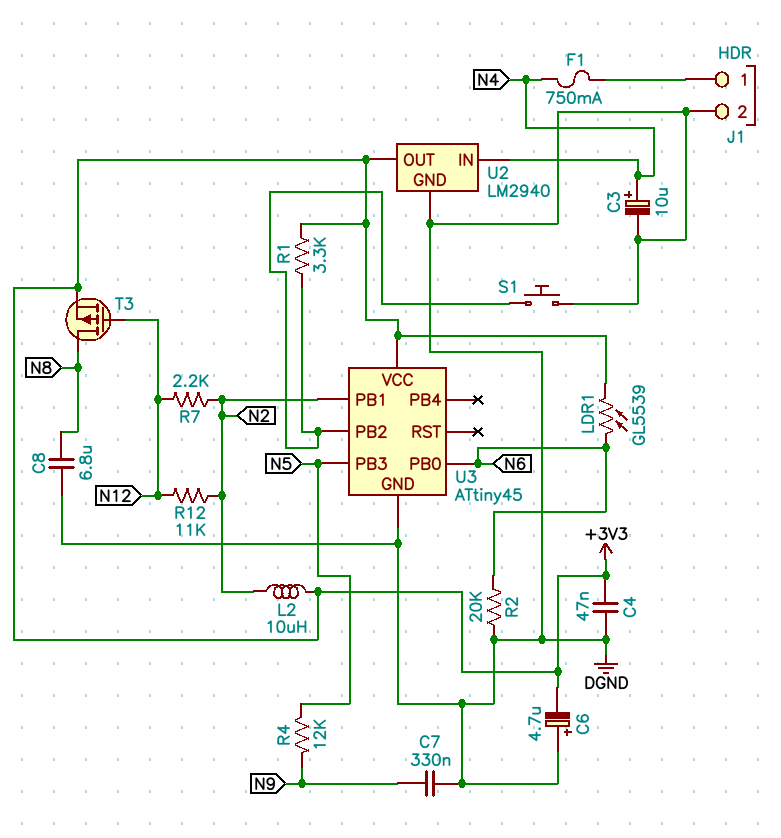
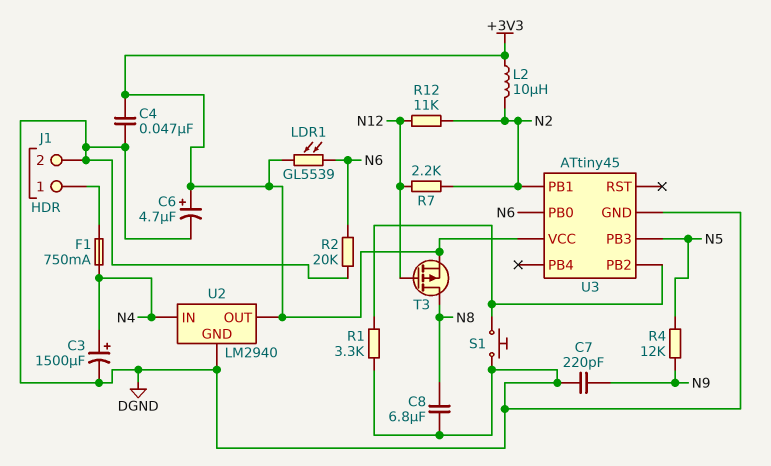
C3: 10uF (plus N4, minus DGND) -> 1500uF (plus N4, minus DGND)
C6: 4.7uF (plus DGND, minus +3V3) -> 4.7uF (plus +3V3, minus DGND)
C7: 330nF (DGND, N9) -> 220pF (DGND, N9)
R1: 3.3k (+3V3, U3/PB2) -> 3.3k (DGND, U3/PB2)

